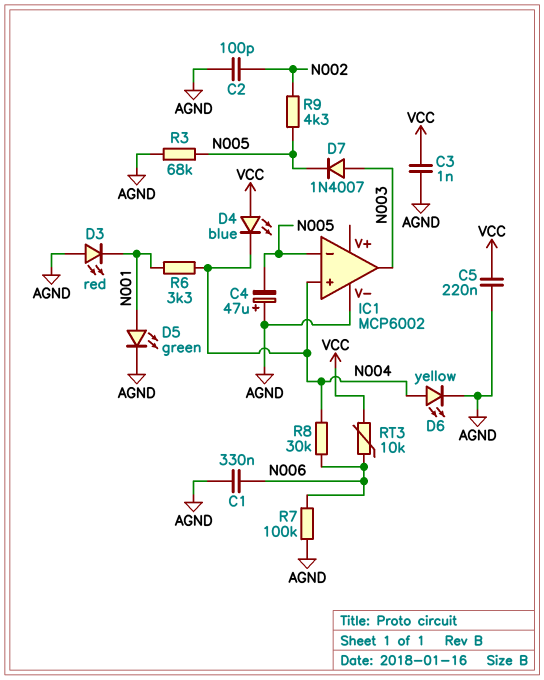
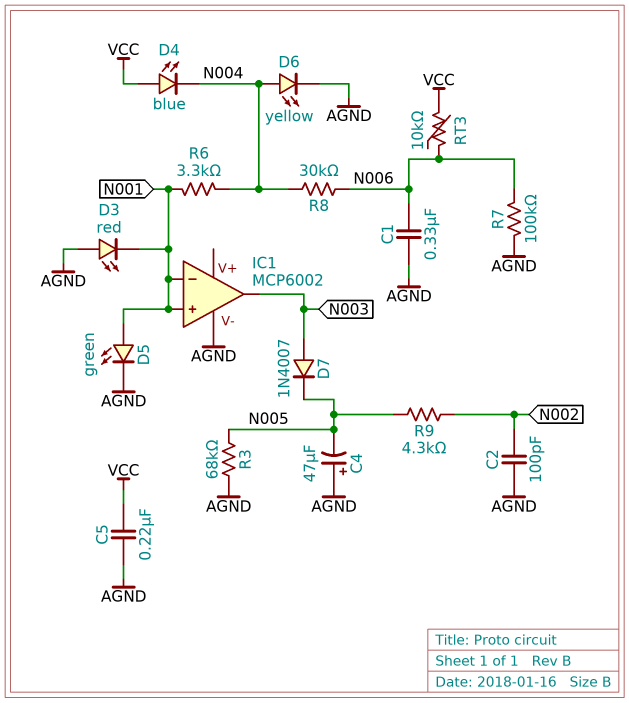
C3: 1nF (AGND, VCC) -> none
IC1 pin in+: N004 -> N001
IC1 pin in-: N005 -> N001

